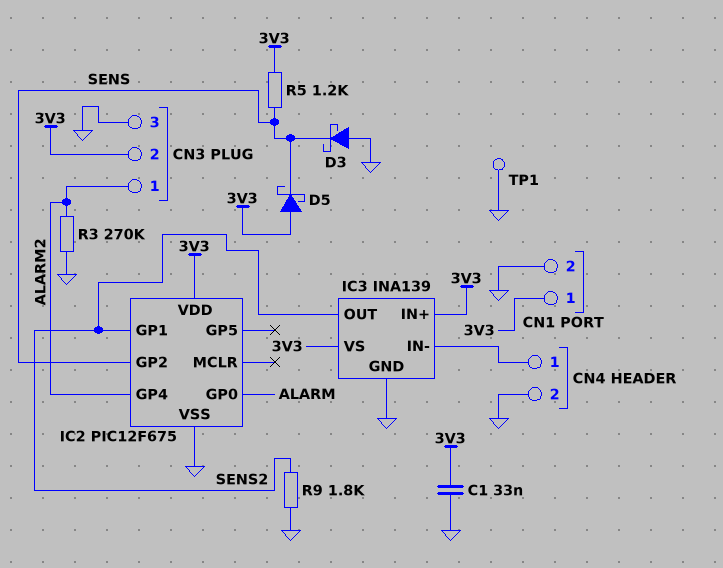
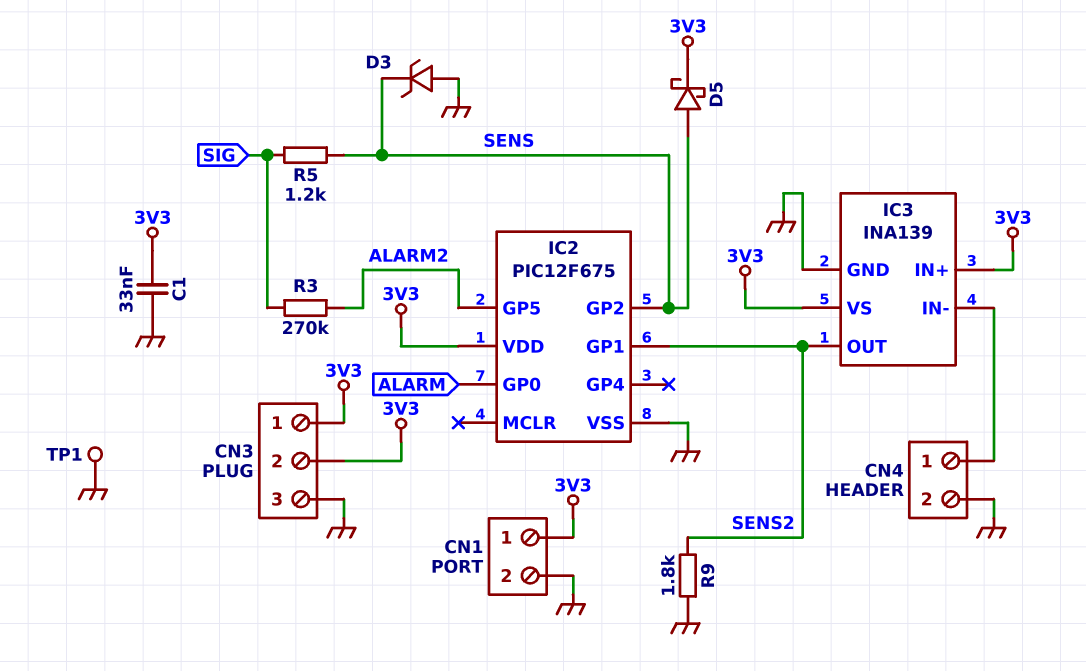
CN3 pin 1: ALARM2 -> 3V3
D3: schottky (A GND, K SENS) -> zener (A GND, K SENS)
D5: schottky (A 3V3, K SENS) -> schottky (A SENS, K 3V3)
IC2 pin GP4: ALARM2 -> none
IC2 pin GP5: none -> ALARM2
R3: 270k (ALARM2, GND) -> 270k (ALARM2, SIG)
R5: 1.2k (3V3, SENS) -> 1.2k (SENS, SIG)

